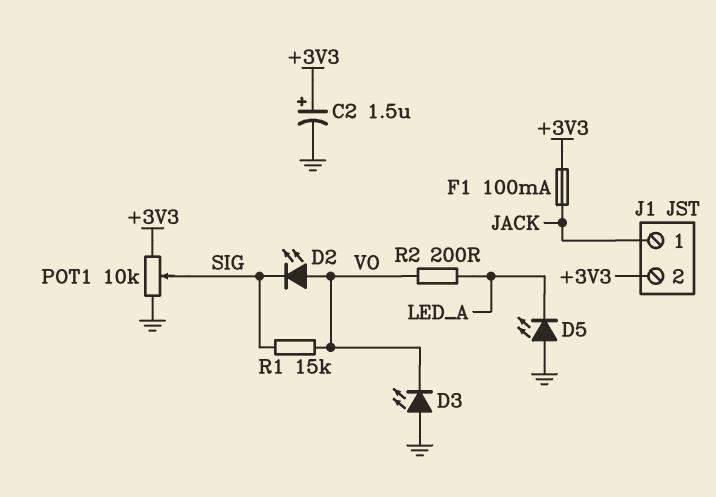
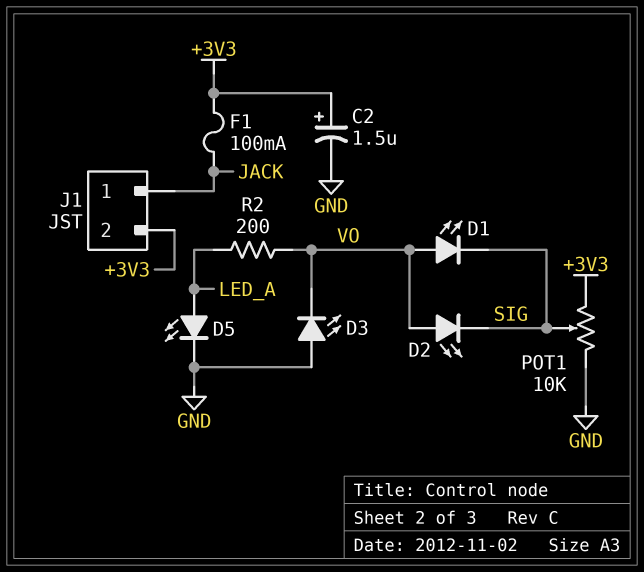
D1: none -> LED (A VO, K SIG)
D5: LED (A GND, K LED_A) -> LED (A LED_A, K GND)
R1: 15k (SIG, VO) -> none

